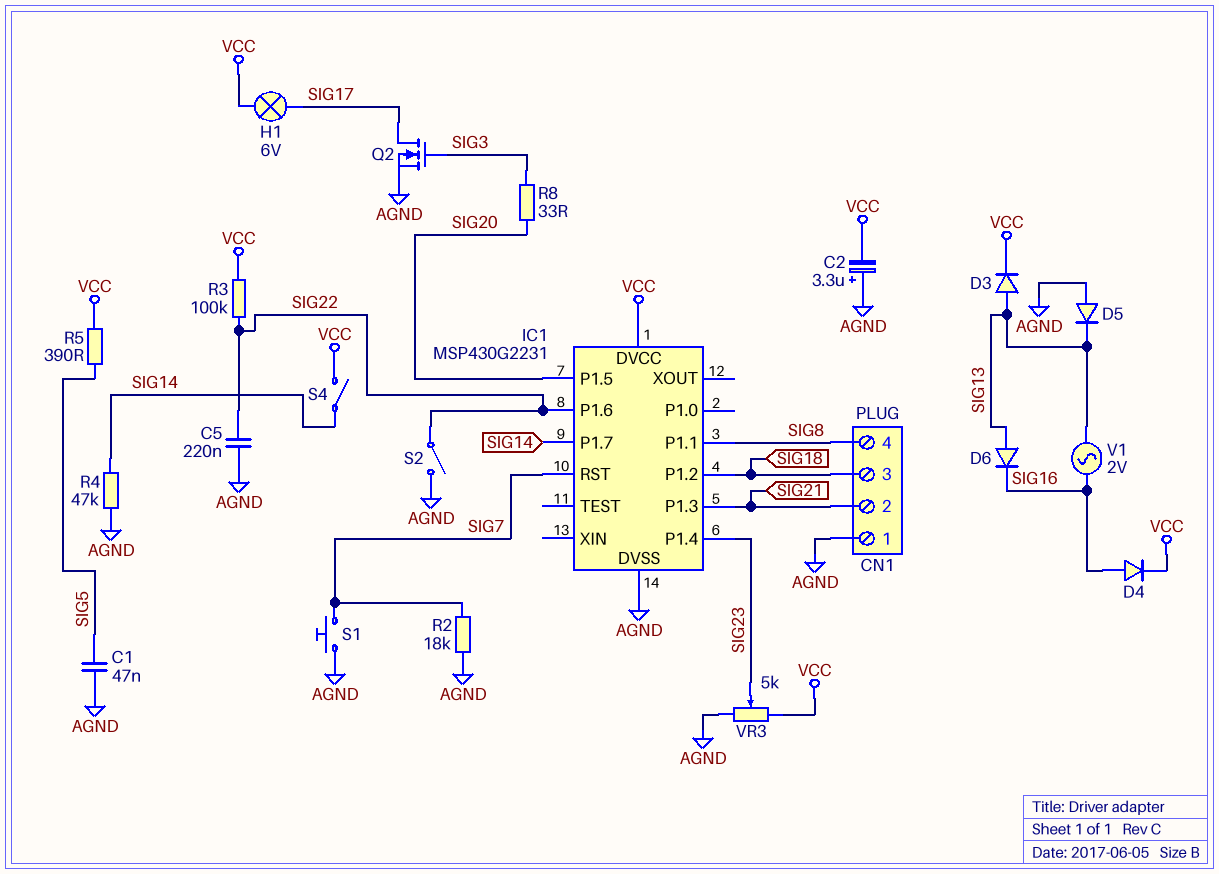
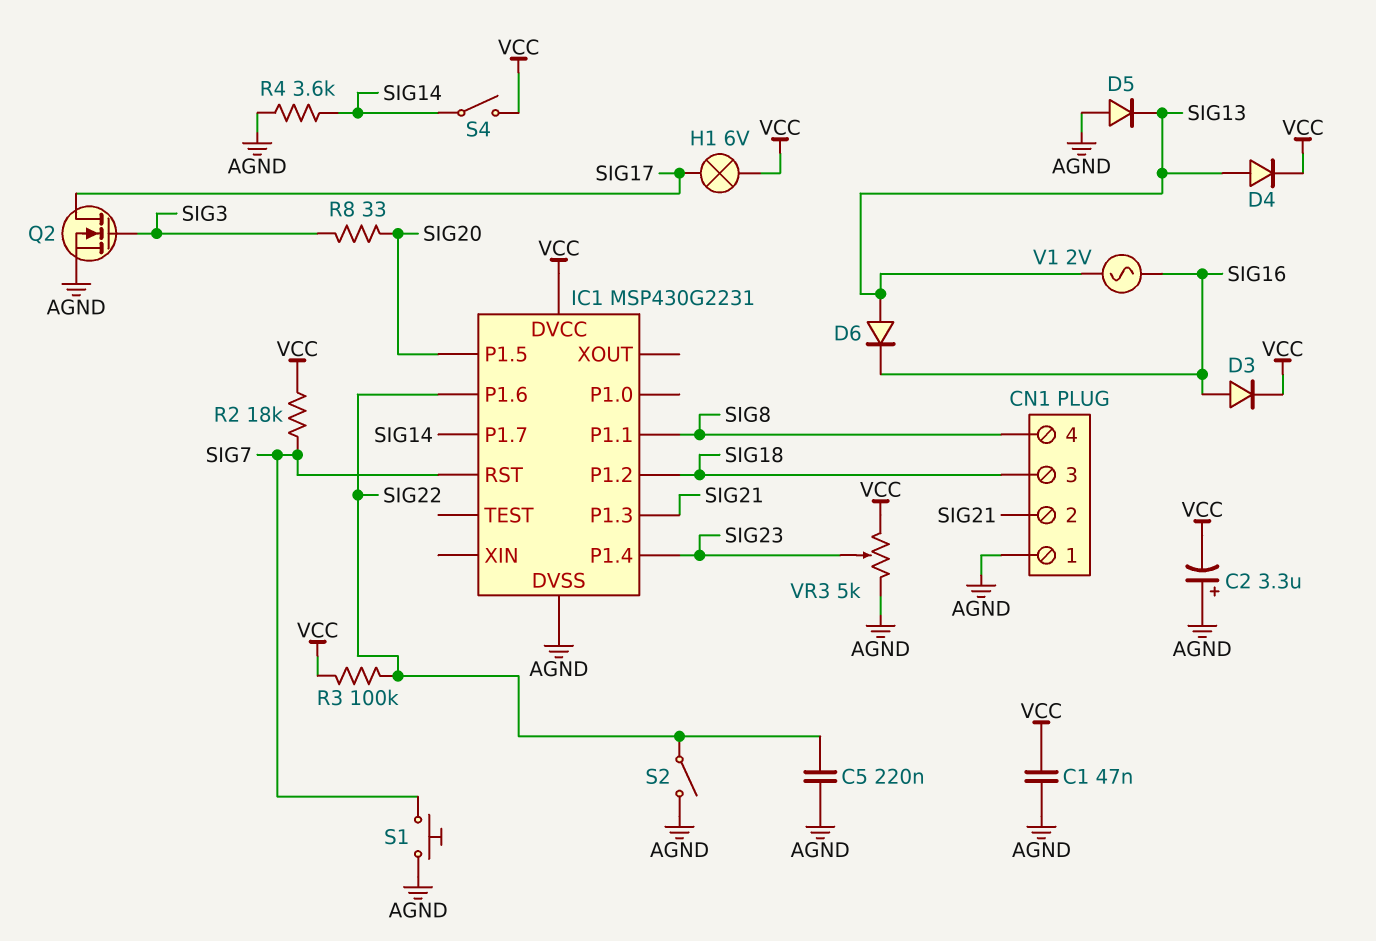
C1: 47nF (AGND, SIG5) -> 47nF (AGND, VCC)
D3: diode (A SIG13, K VCC) -> diode (A SIG16, K VCC)
D4: diode (A SIG16, K VCC) -> diode (A SIG13, K VCC)
R2: 18k (AGND, SIG7) -> 18k (SIG7, VCC)
R4: 47k (AGND, SIG14) -> 3.6k (AGND, SIG14)
R5: 390 (SIG5, VCC) -> none

